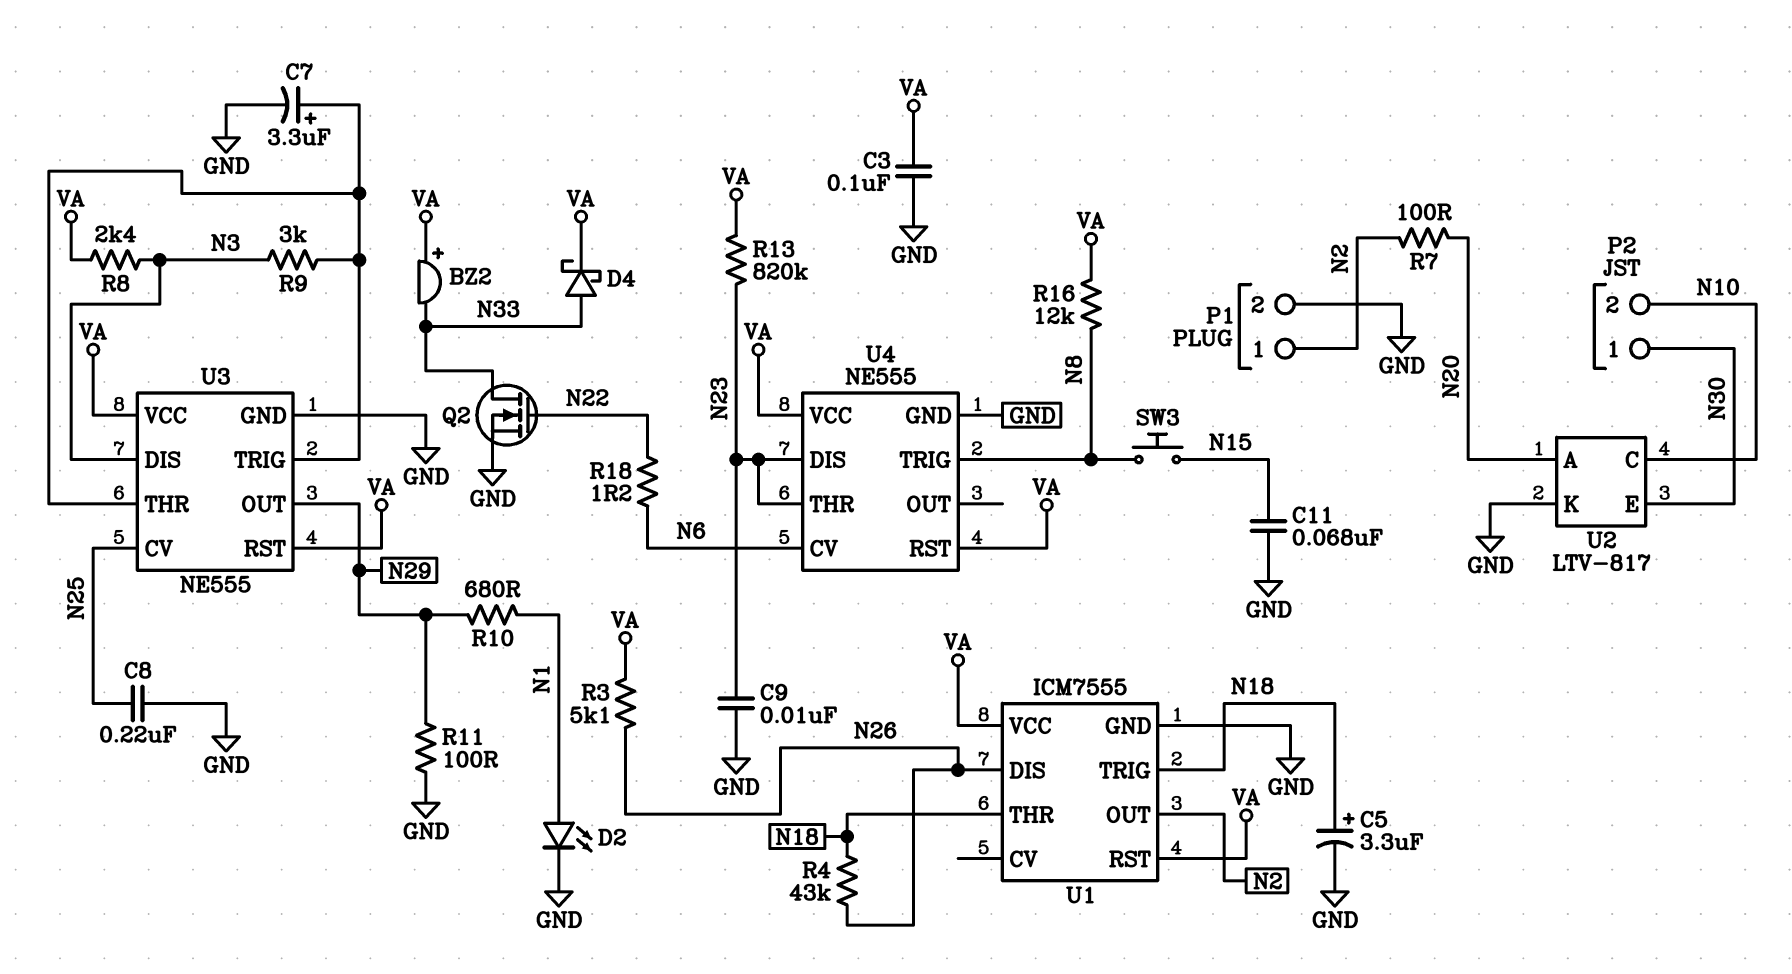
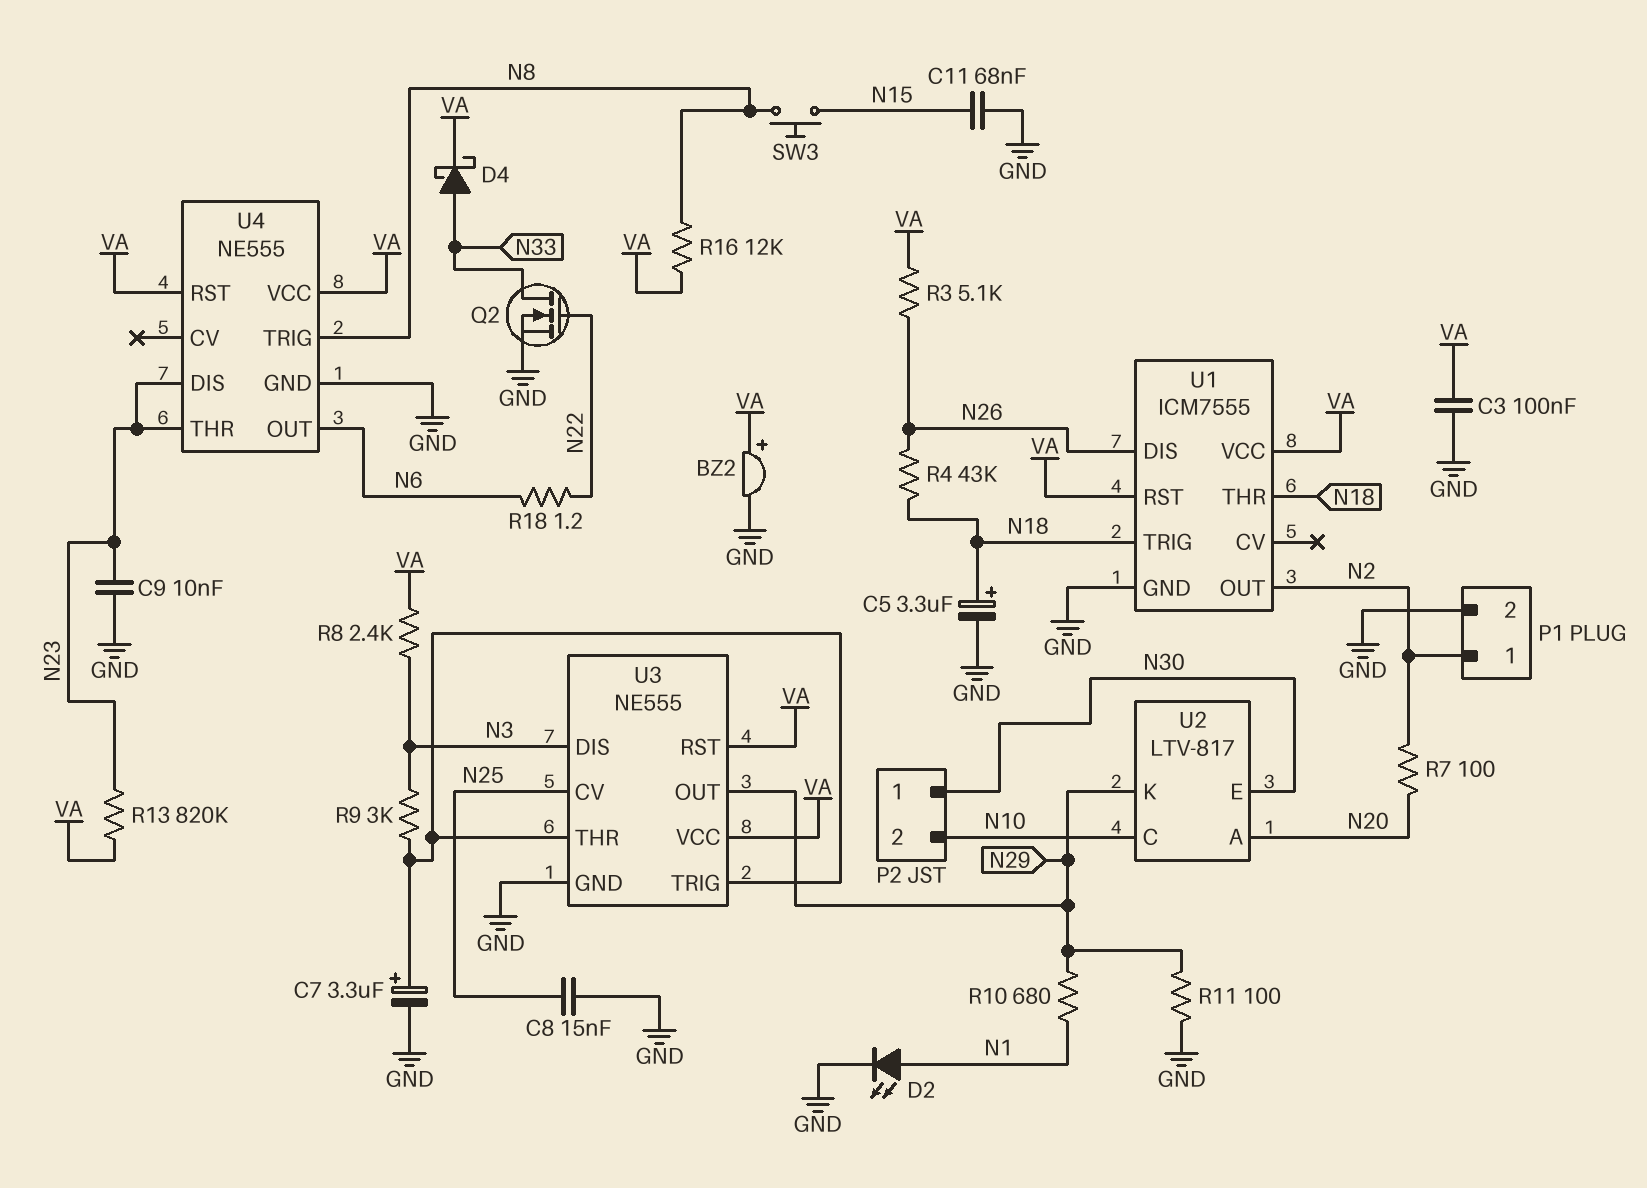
BZ2: buzzer (plus VA, minus N33) -> buzzer (plus VA, minus GND)
C8: 220nF (GND, N25) -> 15nF (GND, N25)
U2 pin K: GND -> N29
U4 pin CV: N6 -> none
U4 pin OUT: none -> N6

